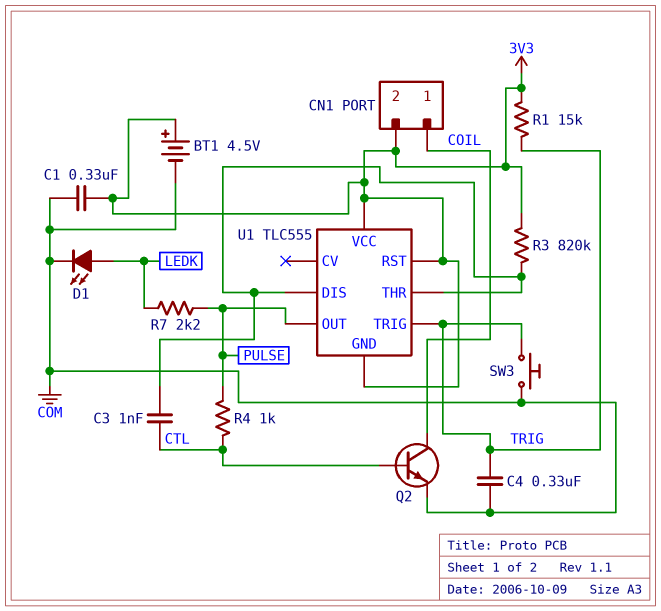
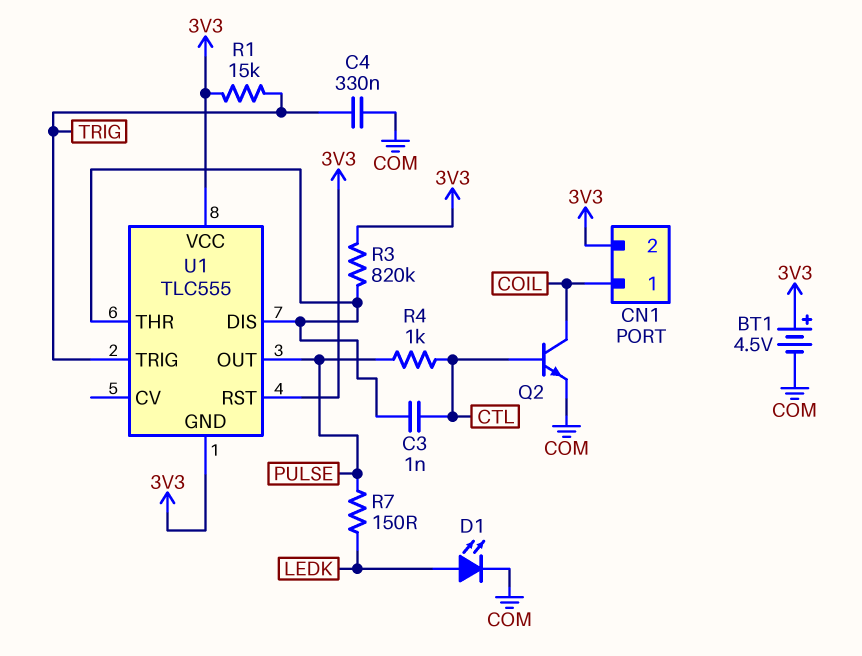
C1: 330nF (3V3, COM) -> none
R7: 2.2k (LEDK, PULSE) -> 150 (LEDK, PULSE)
SW3: button (COM, TRIG) -> none

